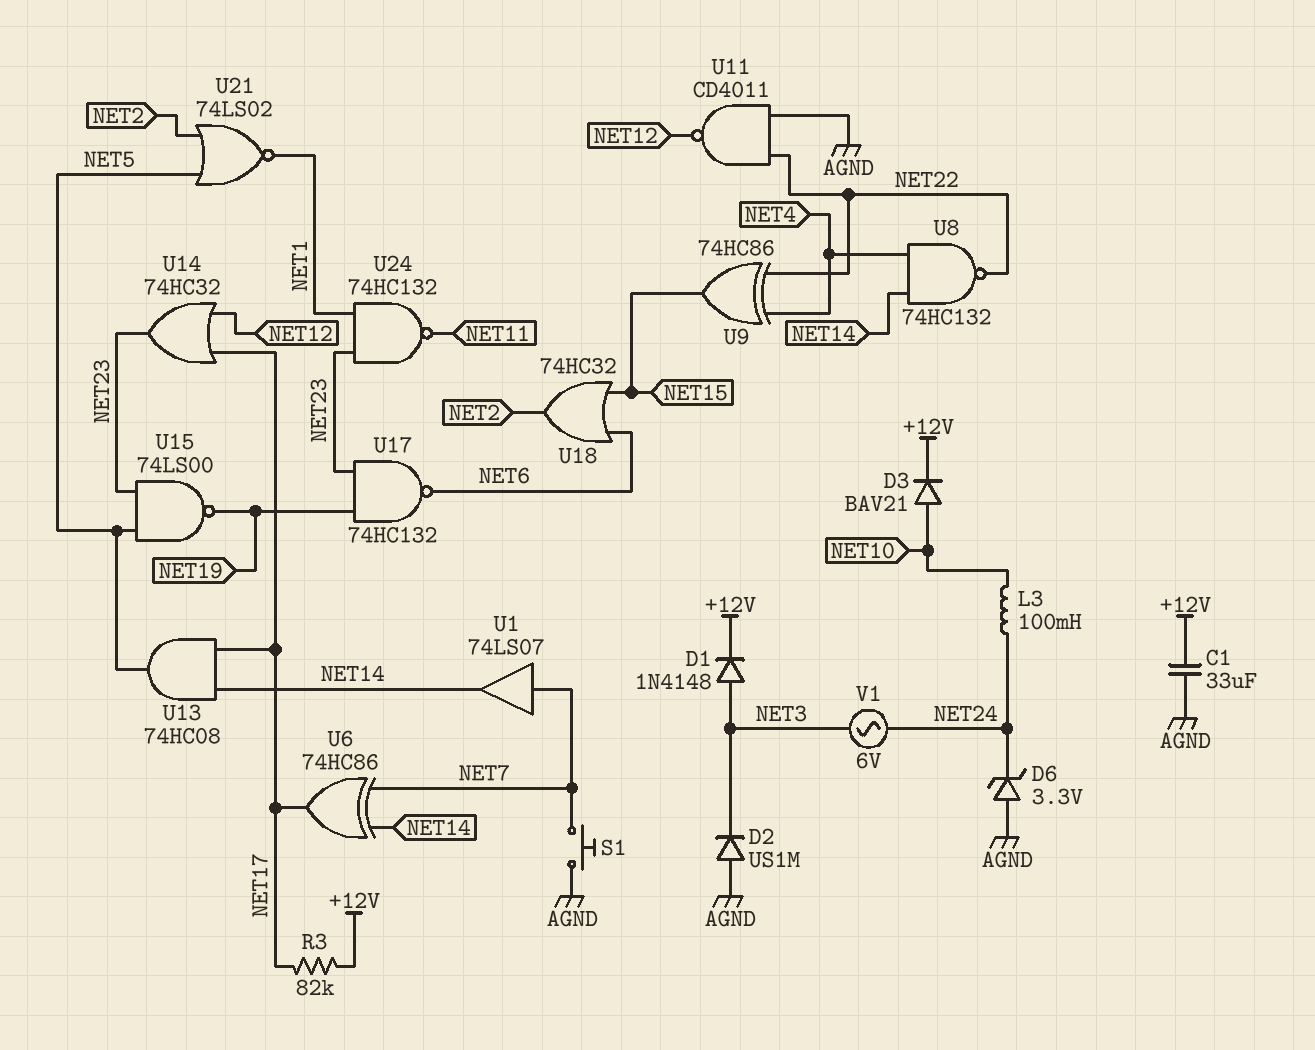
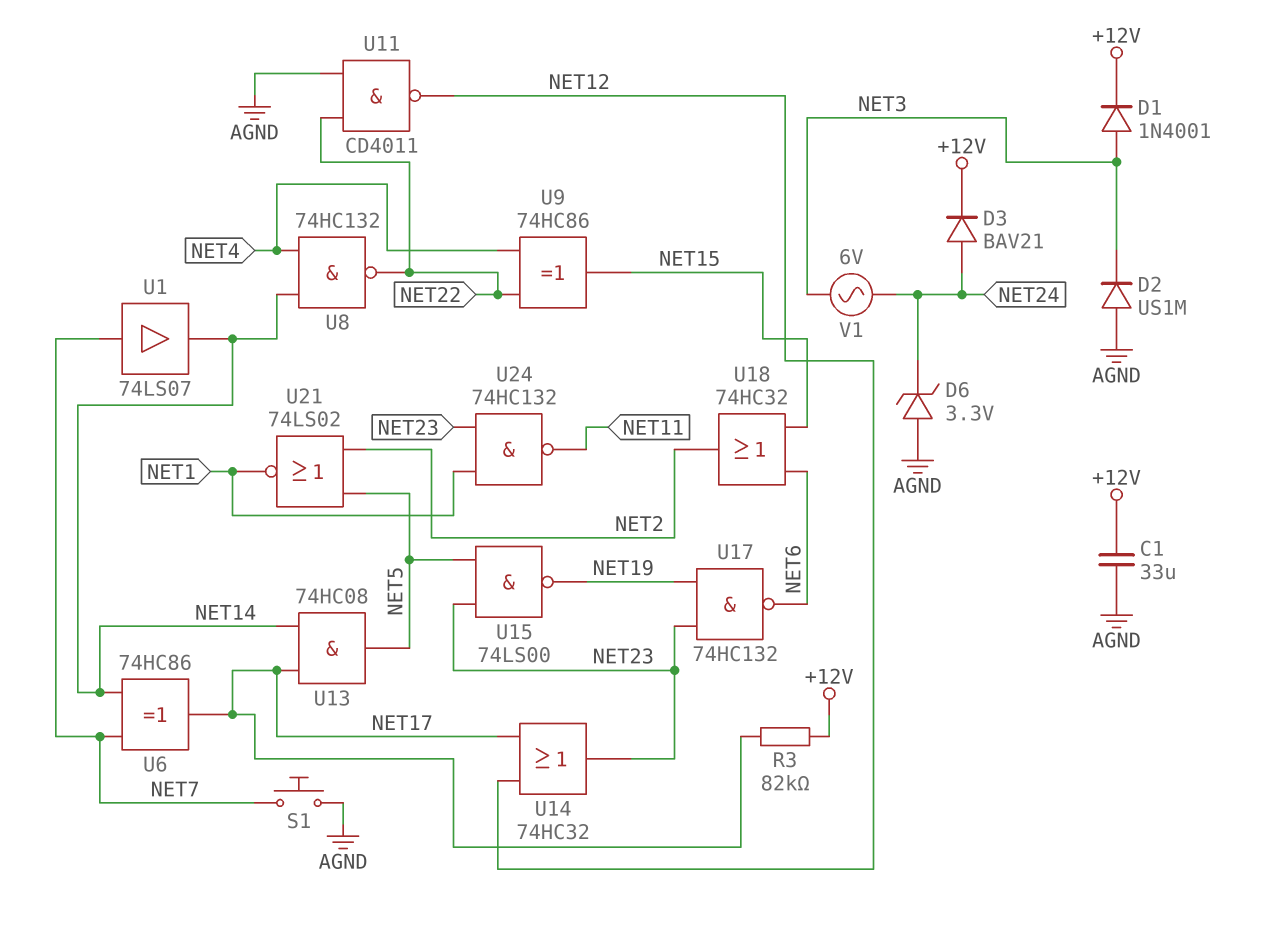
D1: diode 1N4148 (A NET3, K +12V) -> diode 1N4001 (A NET3, K +12V)
D3: diode BAV21 (A NET10, K +12V) -> diode BAV21 (A NET24, K +12V)
L3: 100mH (NET10, NET24) -> none

